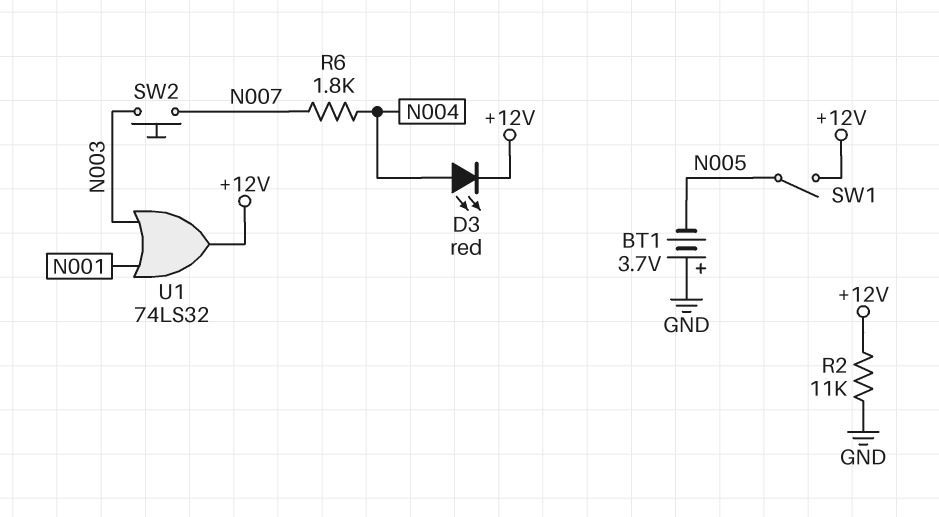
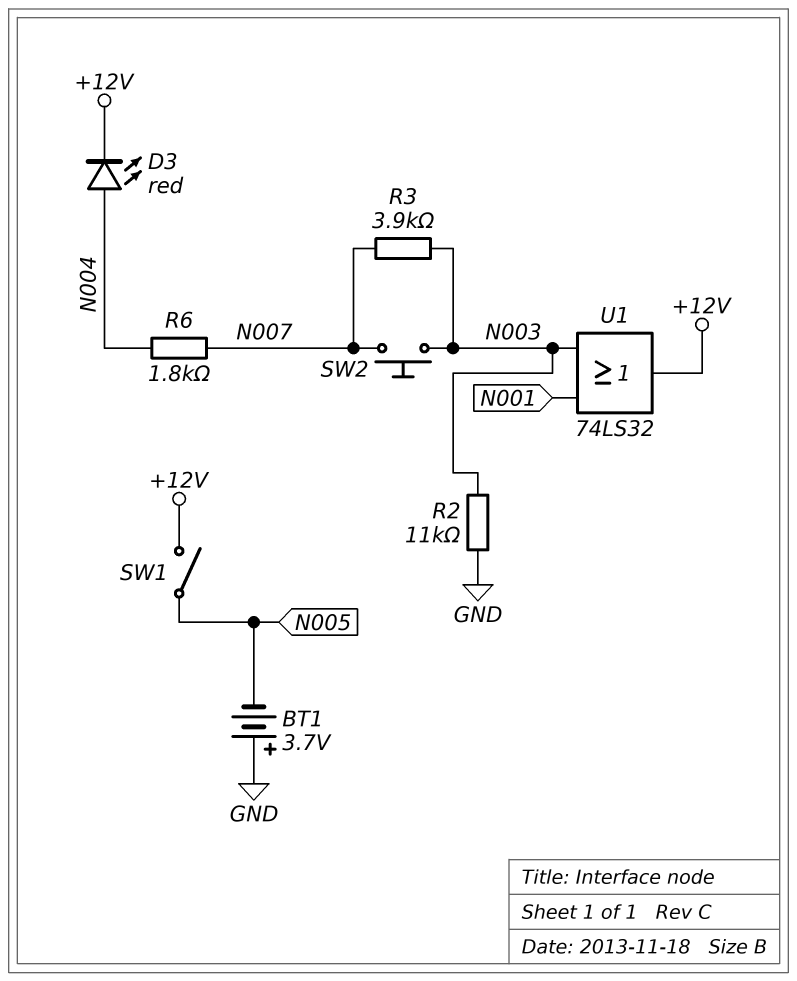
R2: 11k (+12V, GND) -> 11k (GND, N003)
R3: none -> 3.9k (N003, N007)

